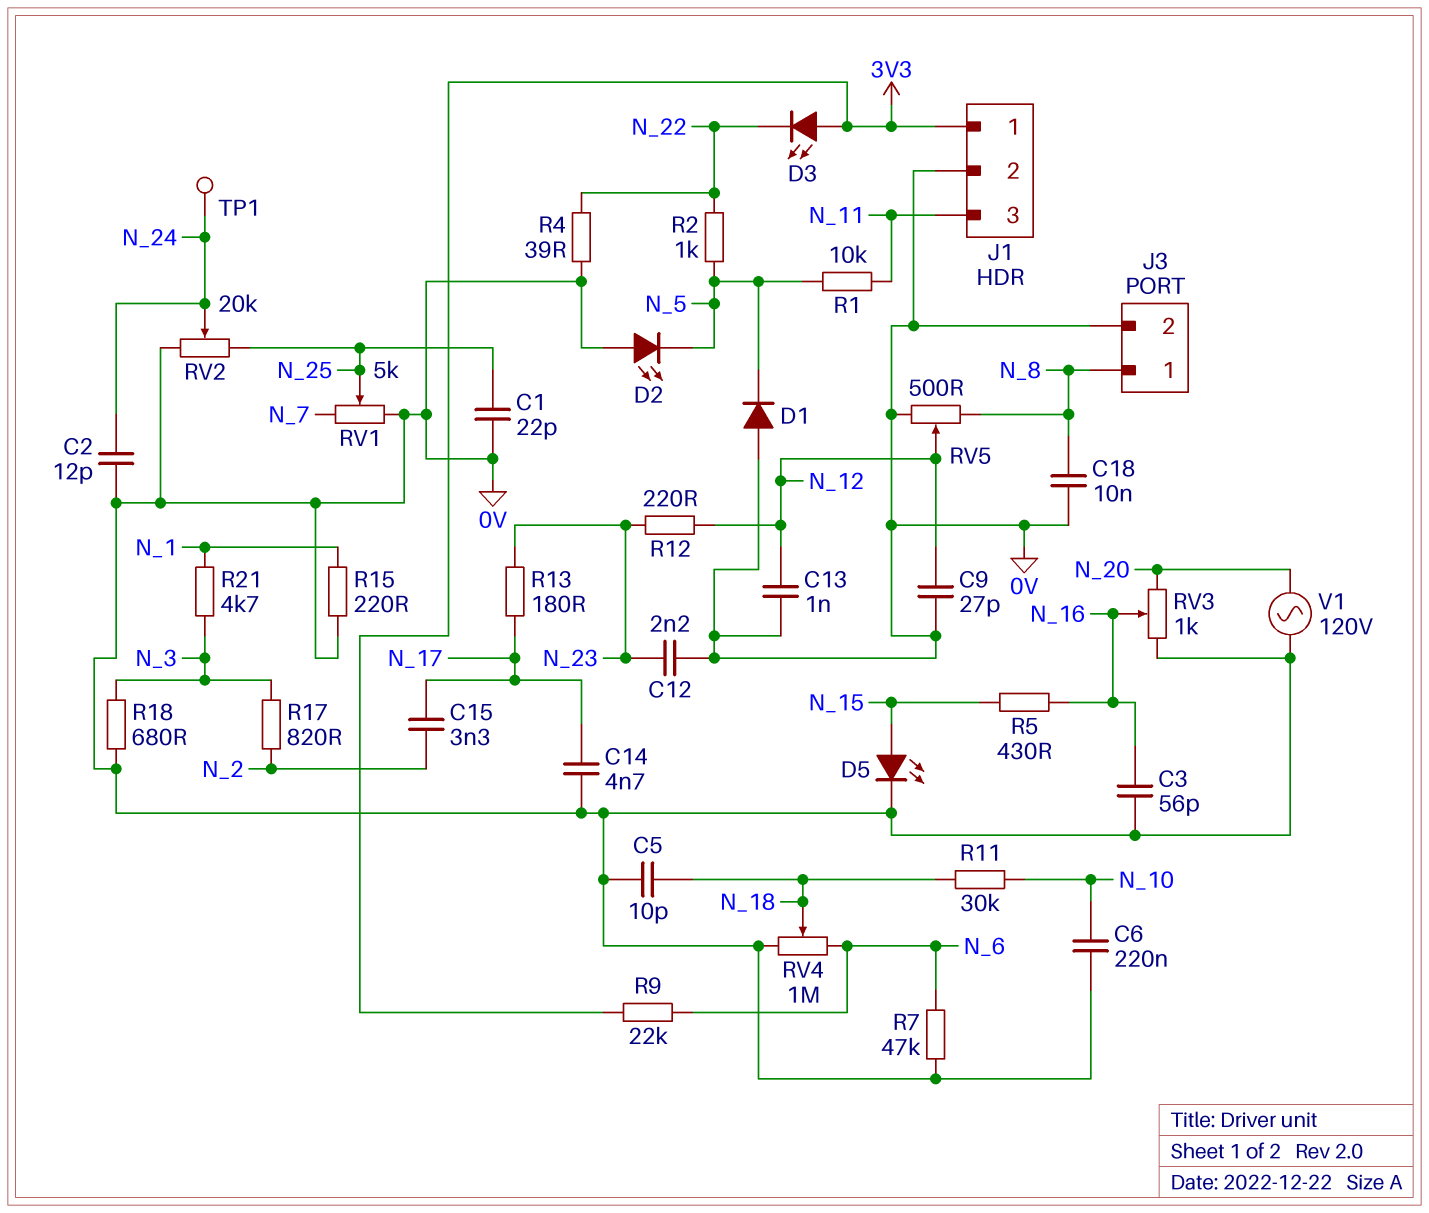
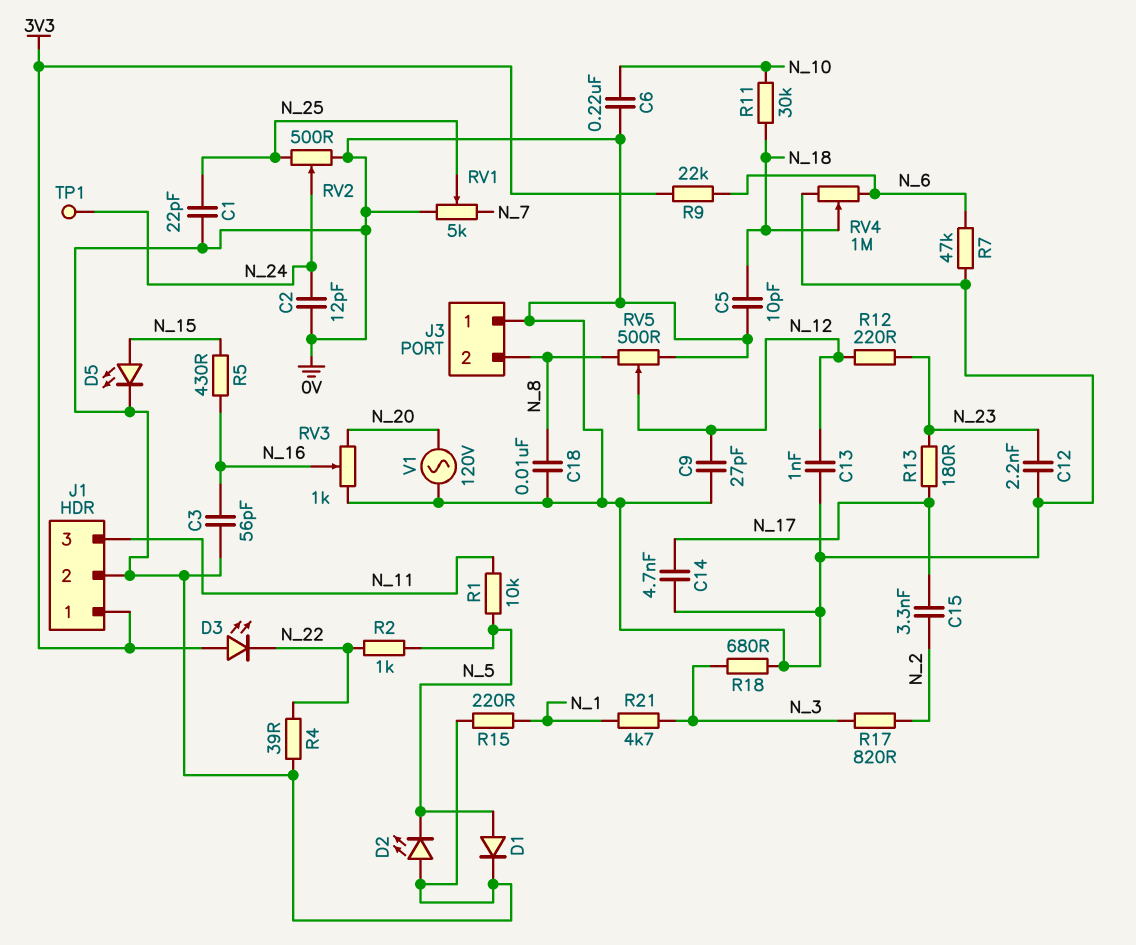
D1: diode (A 0V, K N_5) -> diode (A N_5, K 0V)
J3 pin 1: N_8 -> 0V
J3 pin 2: 0V -> N_8
RV2: 20k (0V, N_25, wiper N_24) -> 500 (0V, N_25, wiper N_24)

